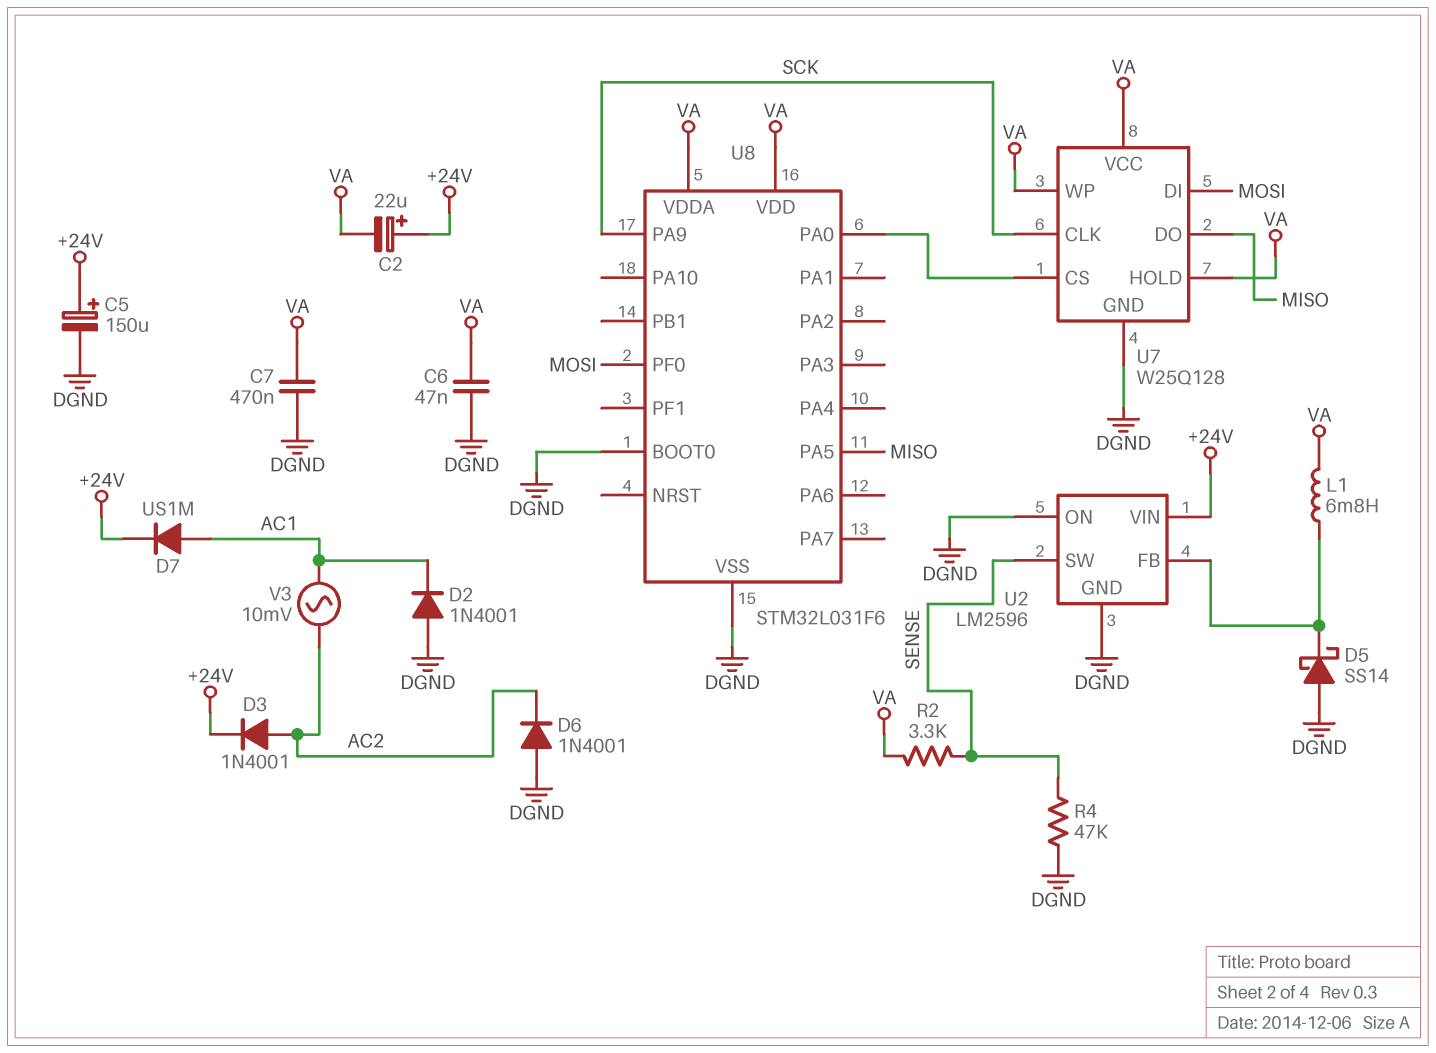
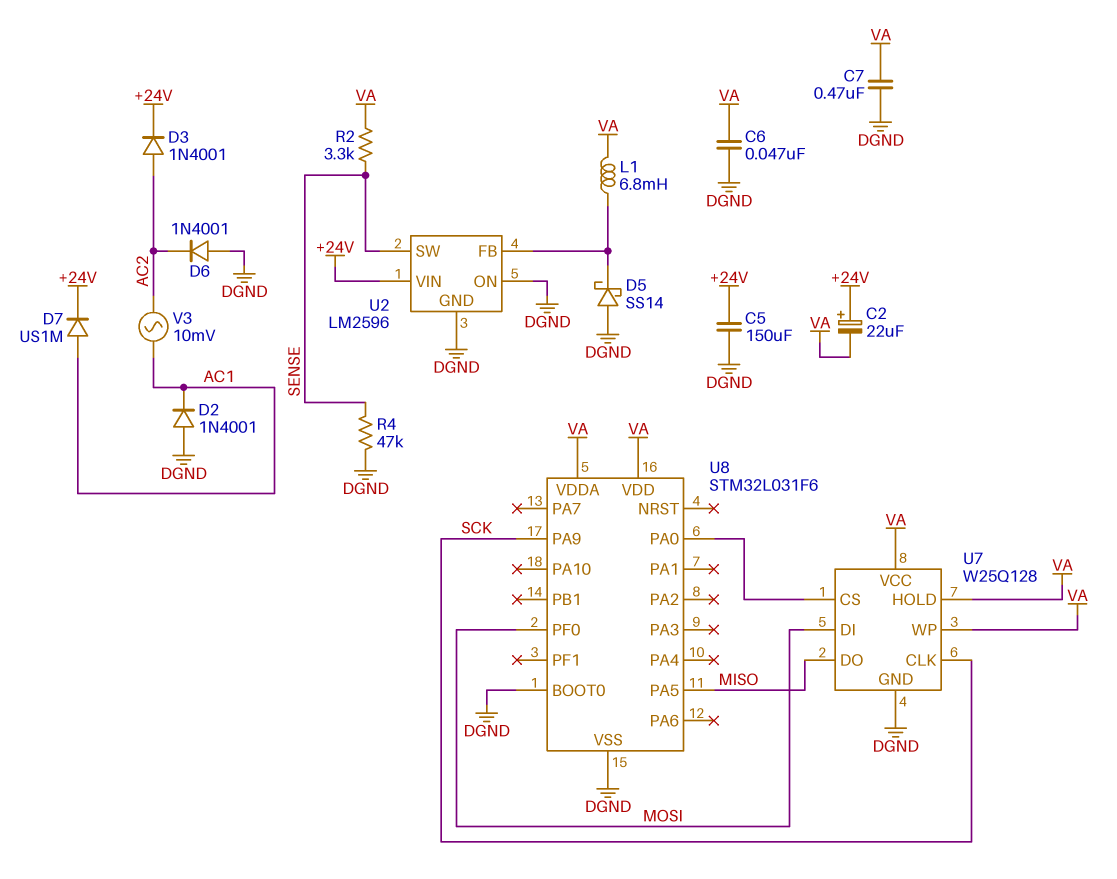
C5: 150uF (plus +24V, minus DGND) -> 150uF (+24V, DGND)

